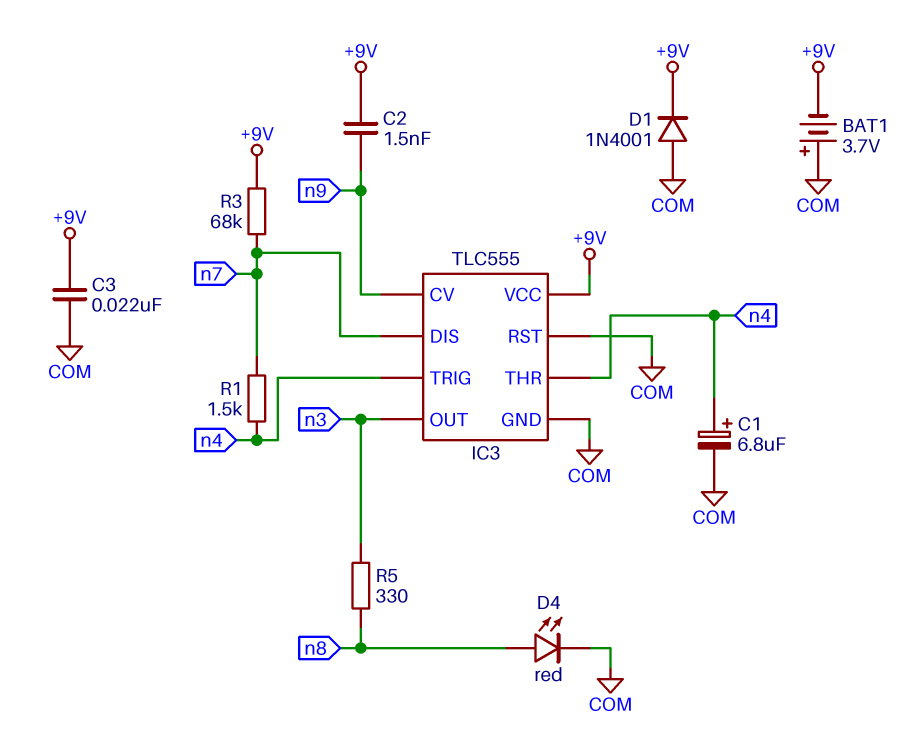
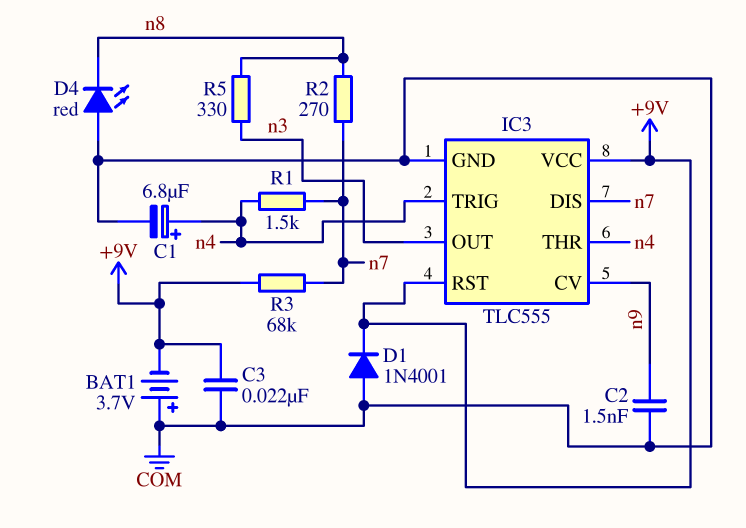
C2: 1.5nF (+9V, n9) -> 1.5nF (COM, n9)
D4: LED red (A n8, K COM) -> LED red (A COM, K n8)
IC3 pin RST: COM -> +9V
R2: none -> 270 (n7, n8)

